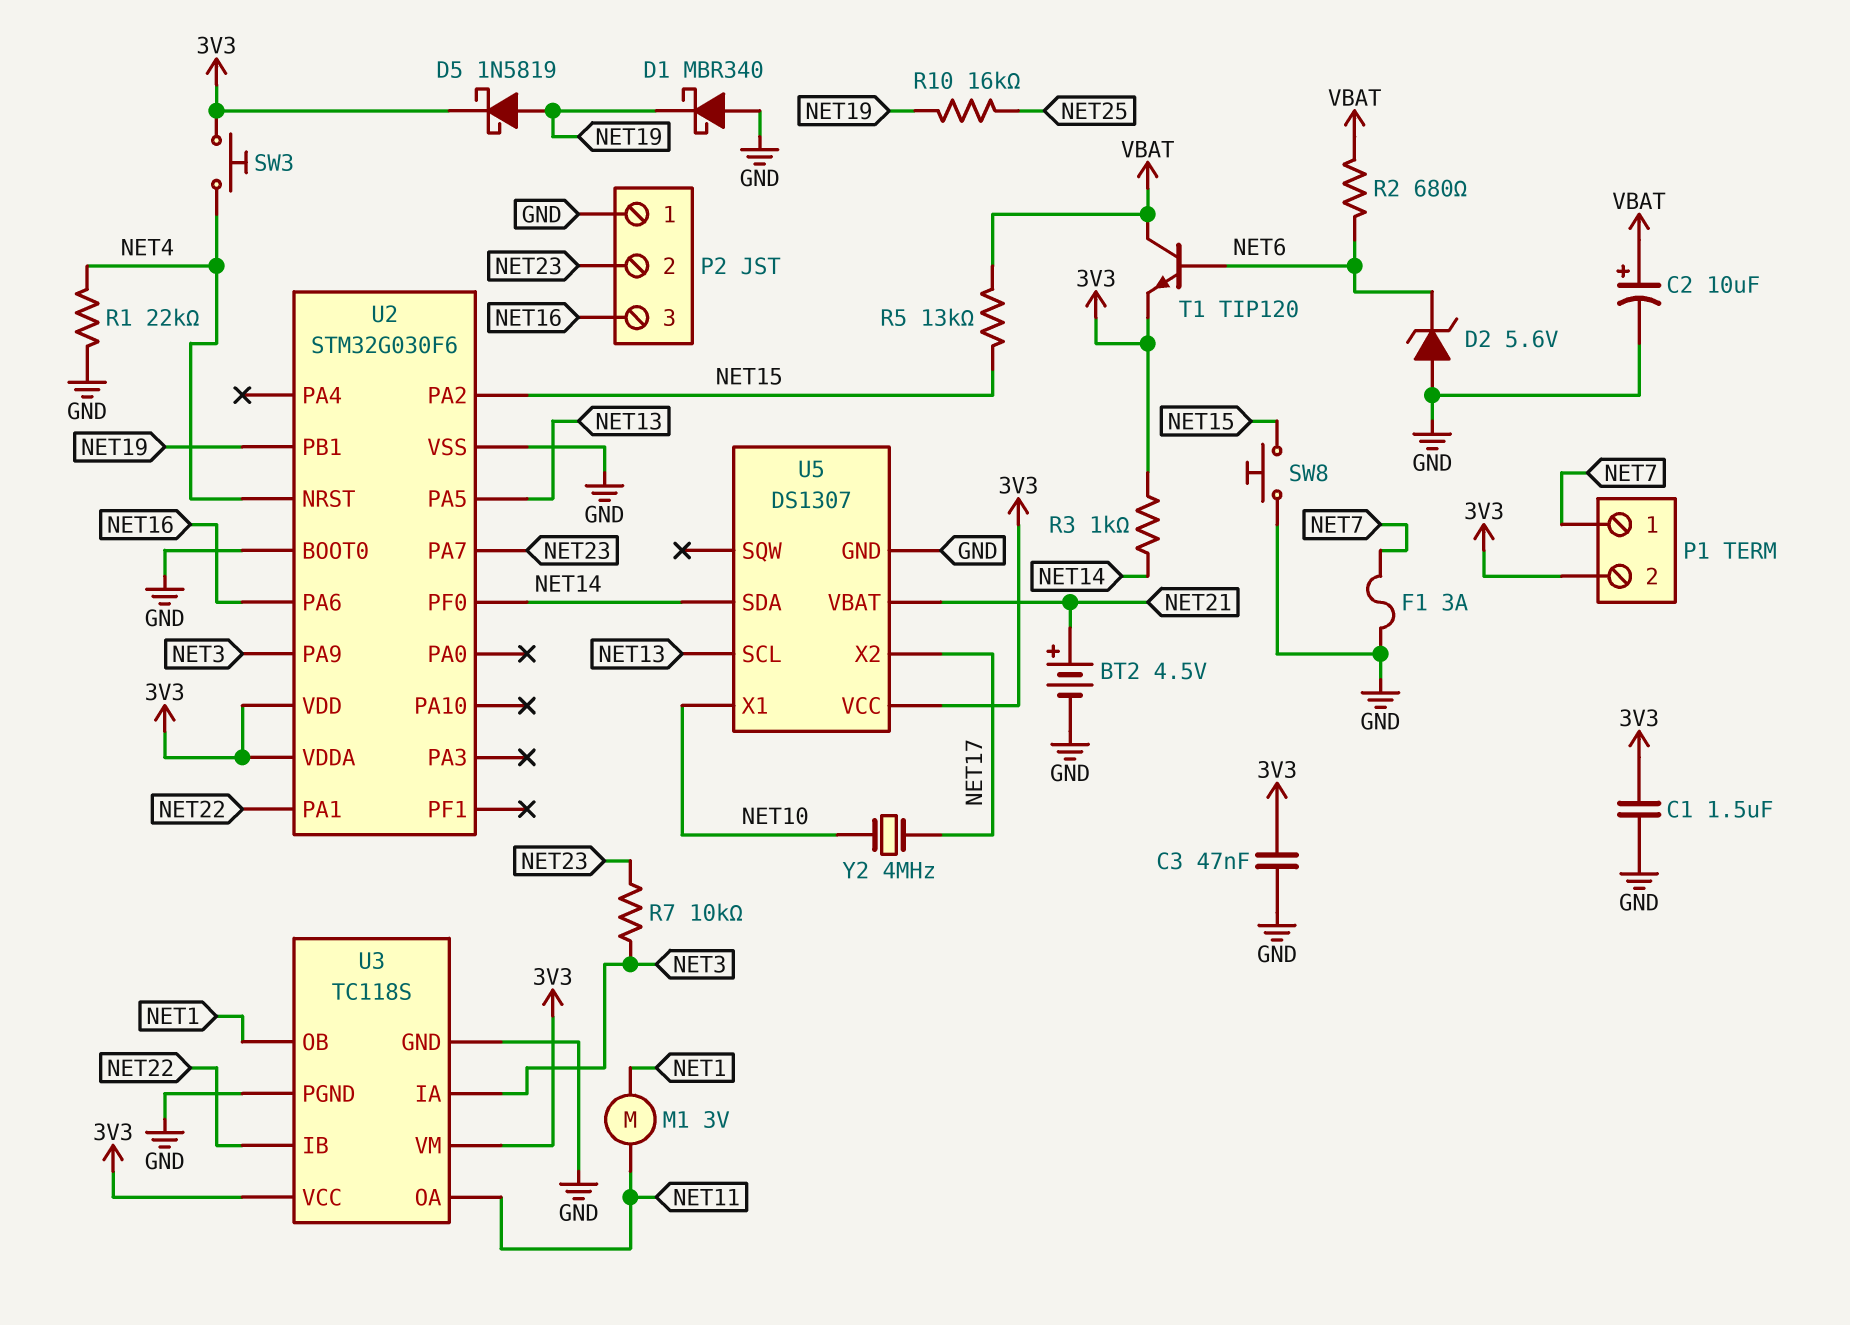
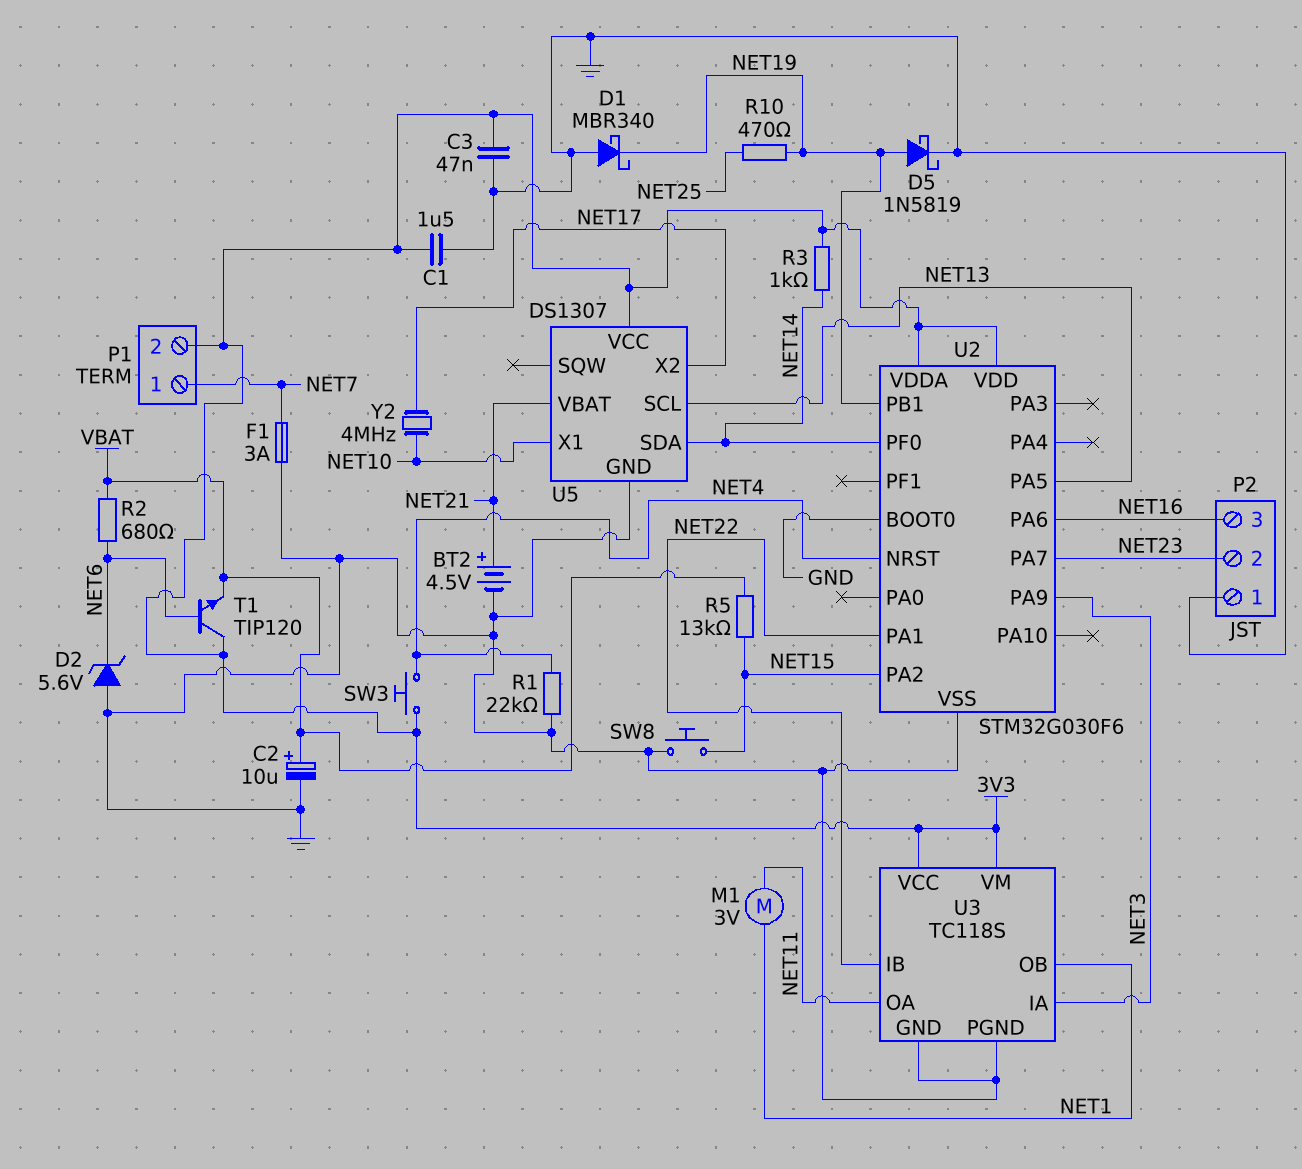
D5: schottky 1N5819 (A NET19, K 3V3) -> schottky 1N5819 (A NET19, K GND)
R7: 10k (NET3, NET23) -> none
R10: 16k (NET19, NET25) -> 470 (NET19, NET25)
T1: NPN TIP120 (B NET6, C VBAT, E 3V3) -> NPN TIP120 (B NET6, C 3V3, E VBAT)

